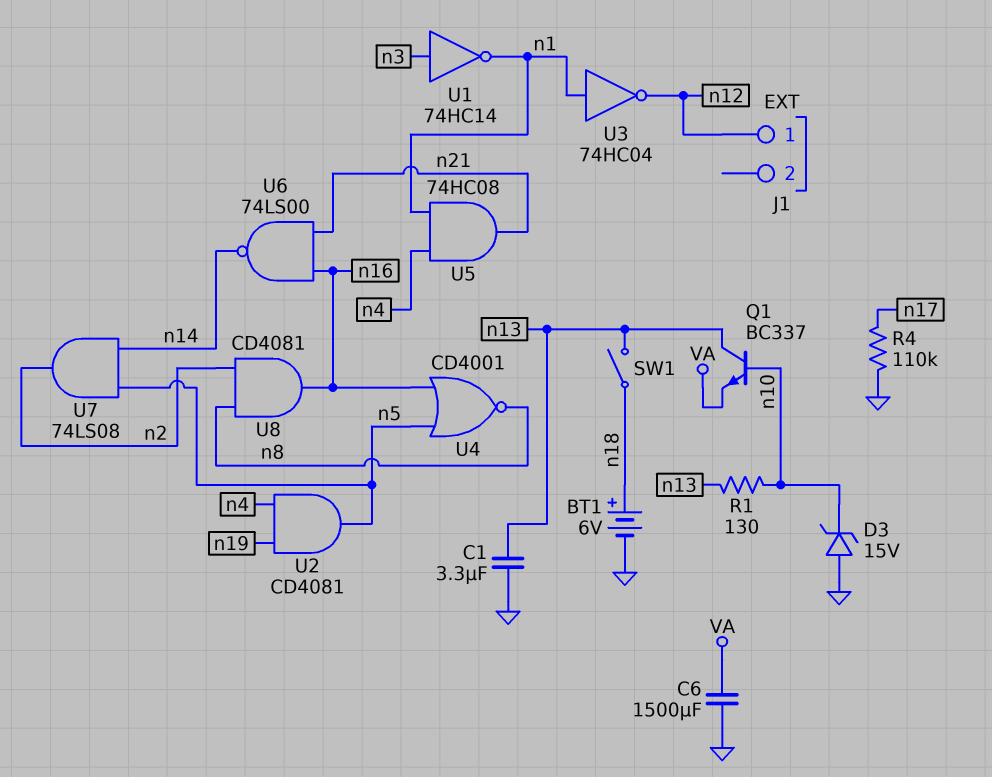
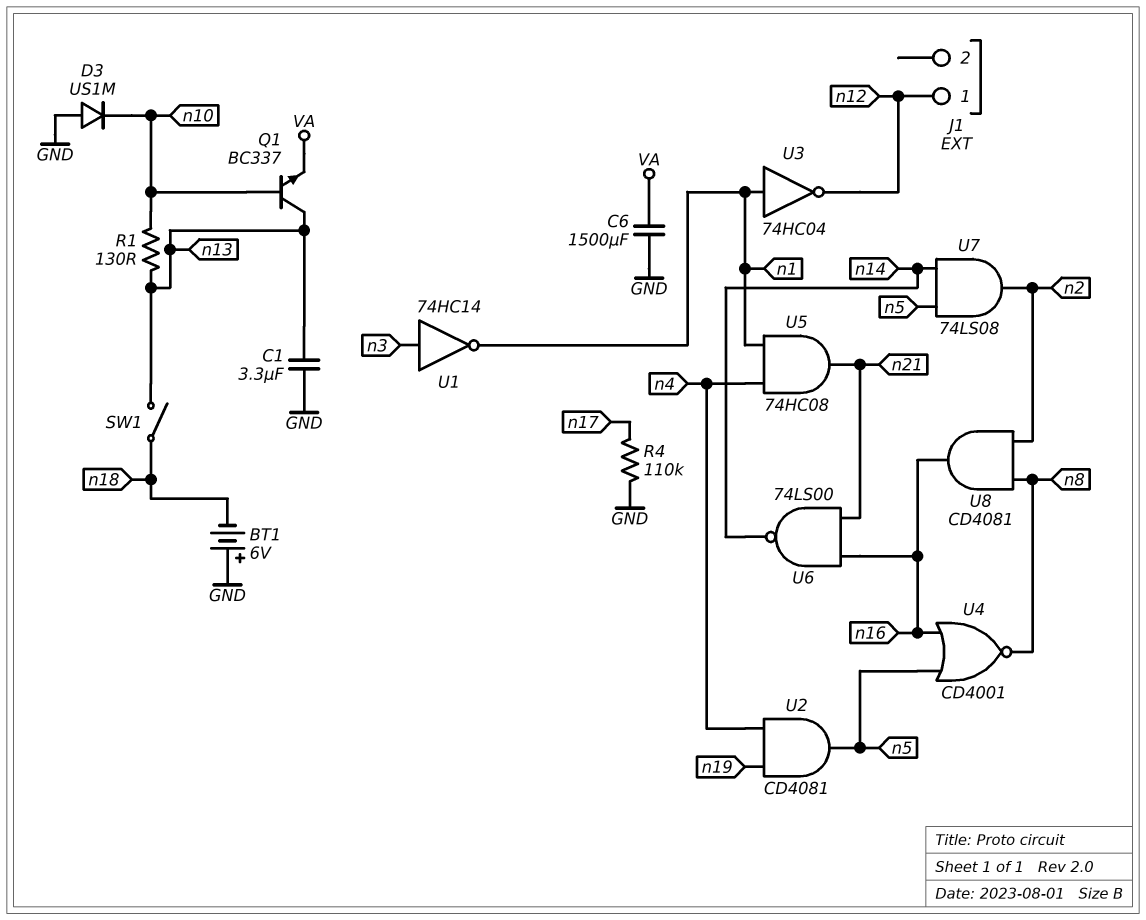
BT1: 6V (plus n18, minus GND) -> 6V (plus GND, minus n18)
D3: zener 15V (A GND, K n10) -> diode US1M (A GND, K n10)

